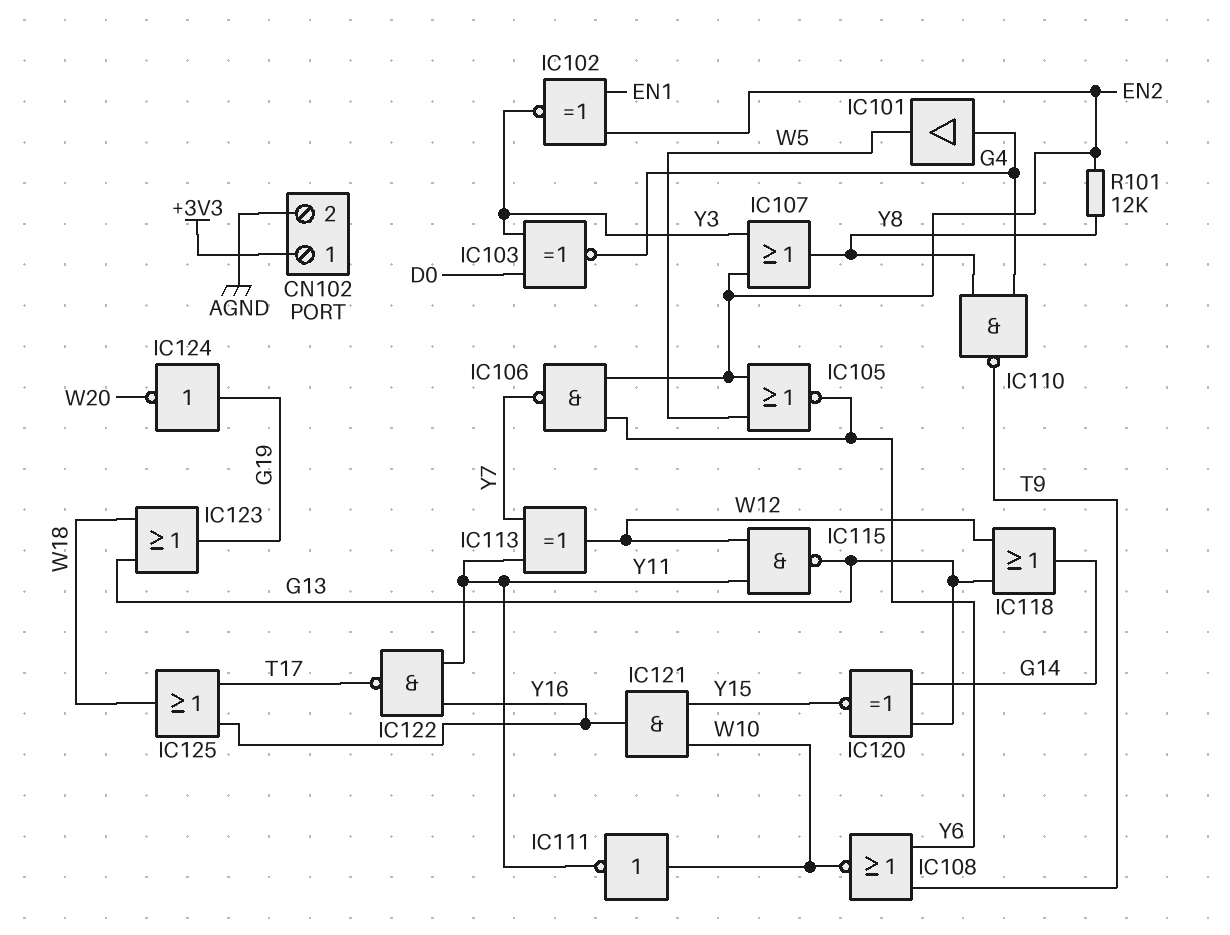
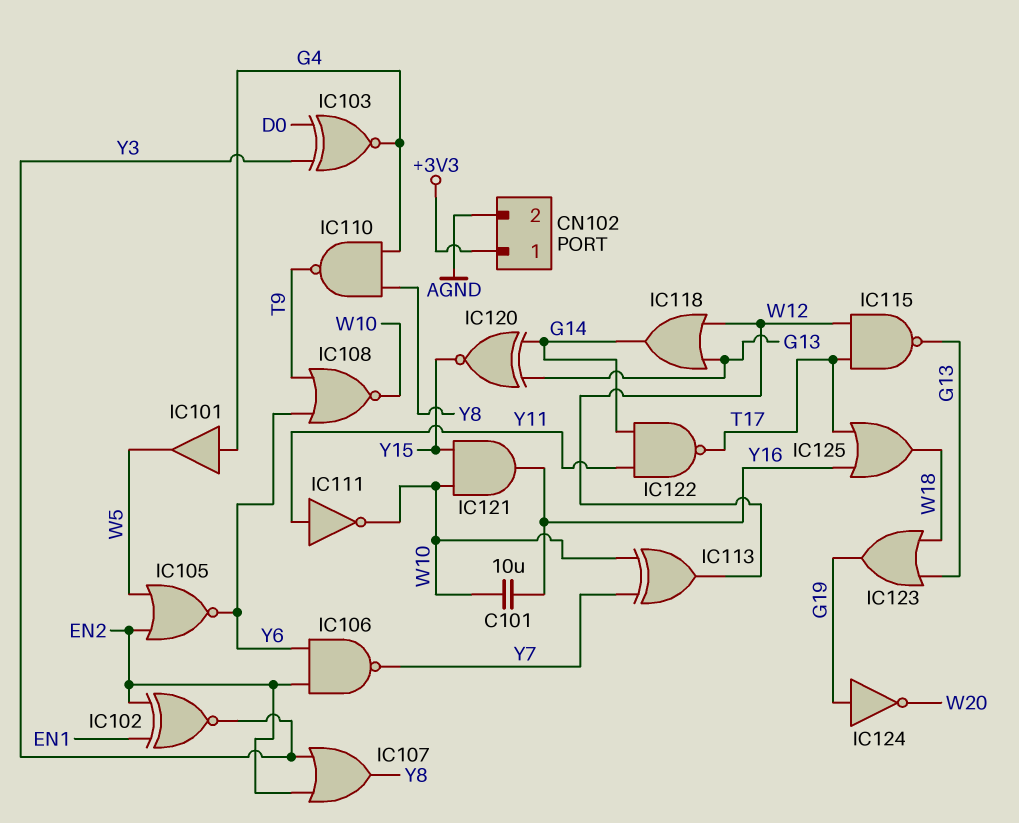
C101: none -> 10uF (W10, Y16)
IC111: NOT (in W10, out Y11) -> NOT (in Y11, out W10)
IC113: XOR (in Y7, in Y11, out W12) -> XOR (in W10, in Y7, out W12)
IC115: NAND (in W12, in Y11, out G13) -> NAND (in T17, in W12, out G13)
IC122: NAND (in Y11, in Y16, out T17) -> NAND (in G14, in Y11, out T17)
R101: 12k (EN2, Y8) -> none

